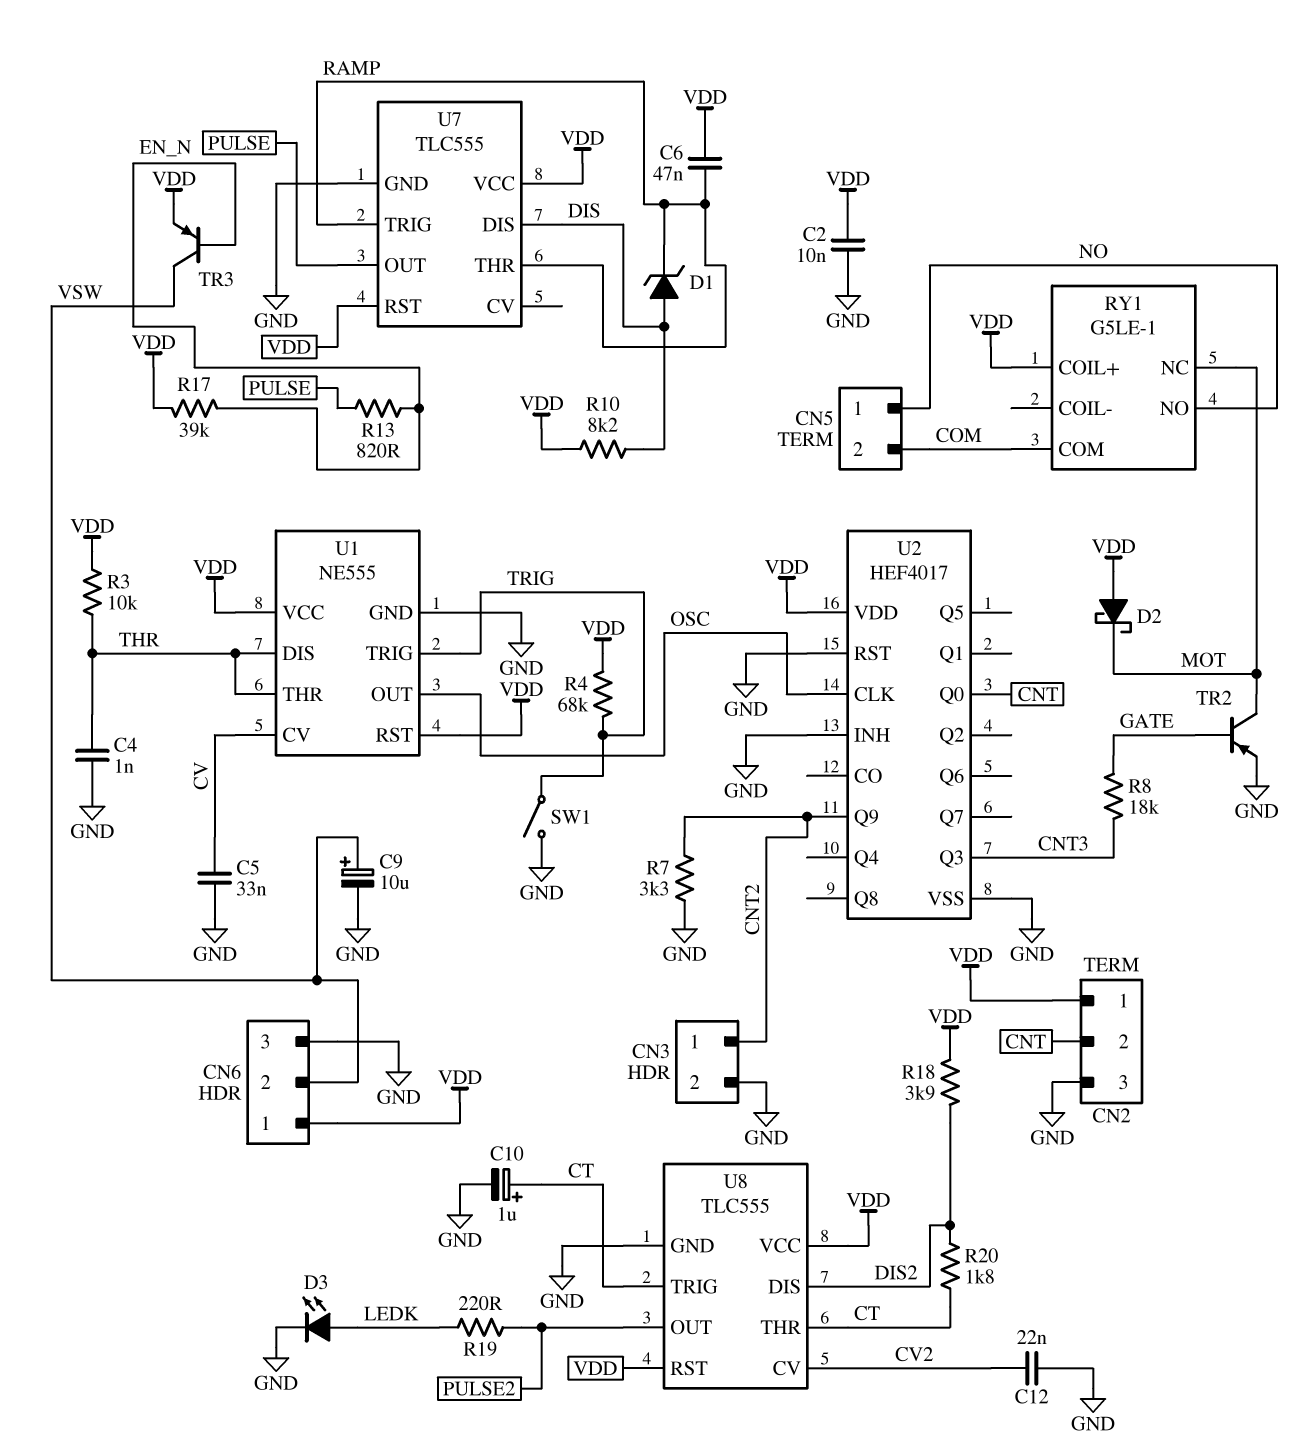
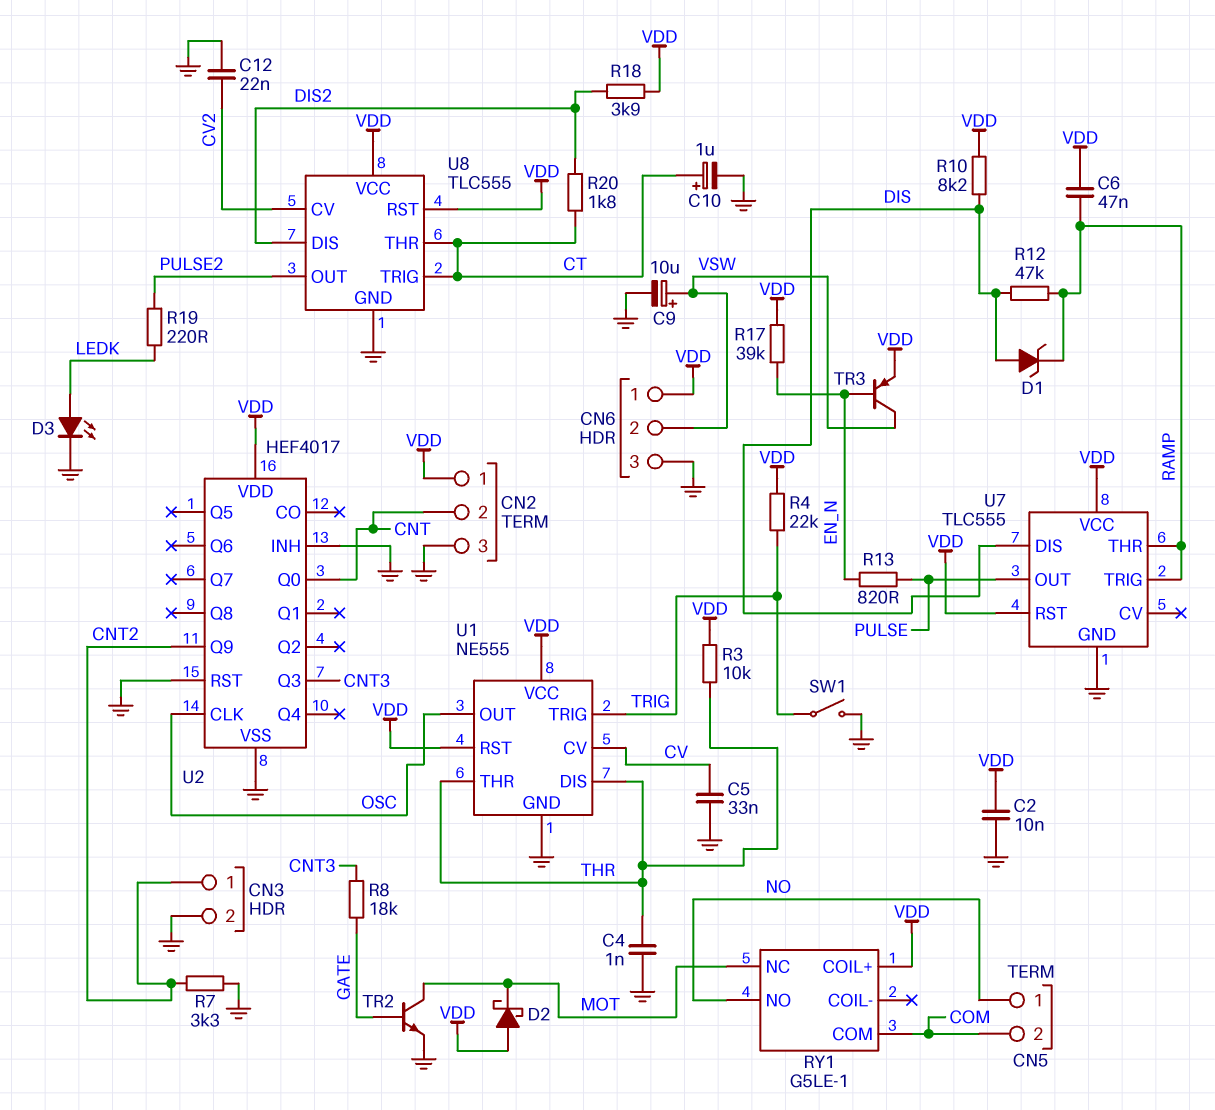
R4: 68k (TRIG, VDD) -> 22k (TRIG, VDD)
R12: none -> 47k (DIS, RAMP)
TR2: PNP (B GATE, C MOT, E GND) -> NPN (B GATE, C MOT, E GND)

